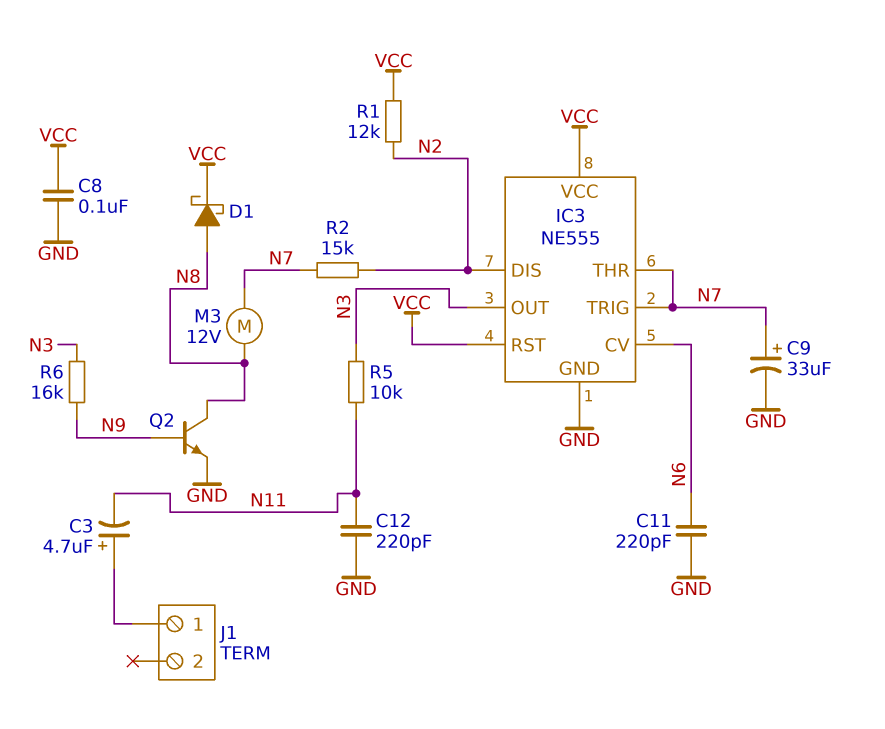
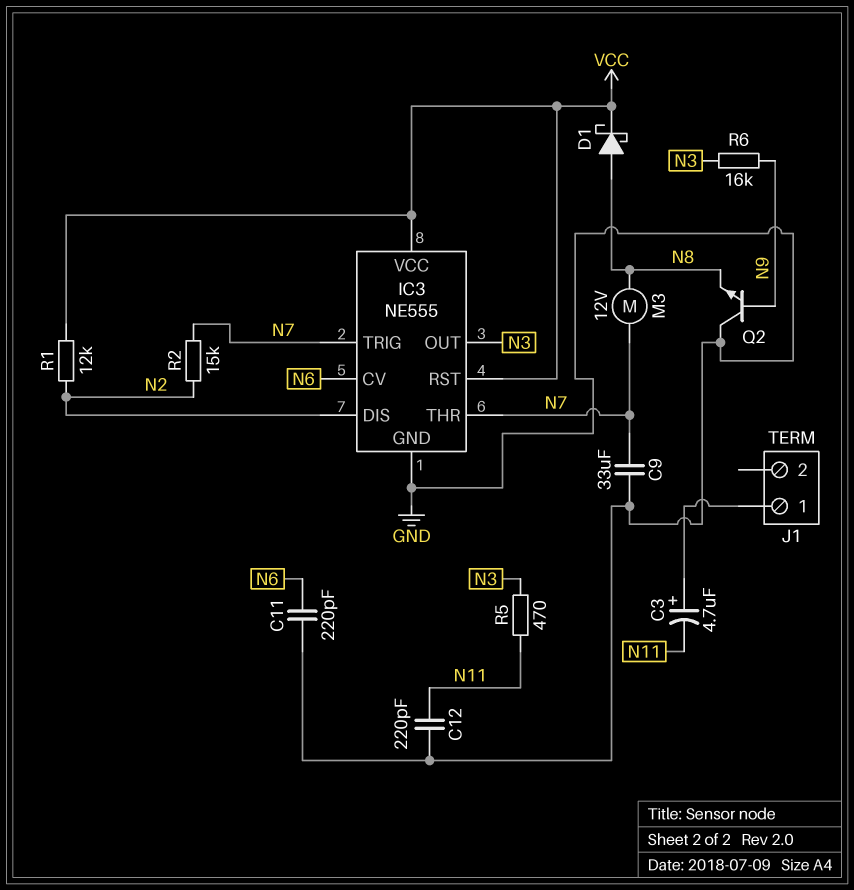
C8: 100nF (GND, VCC) -> none
C9: 33uF (plus N7, minus GND) -> 33uF (GND, N7)
Q2: NPN (B N9, C N8, E GND) -> NPN (B N9, C GND, E N8)
R5: 10k (N3, N11) -> 470 (N3, N11)

